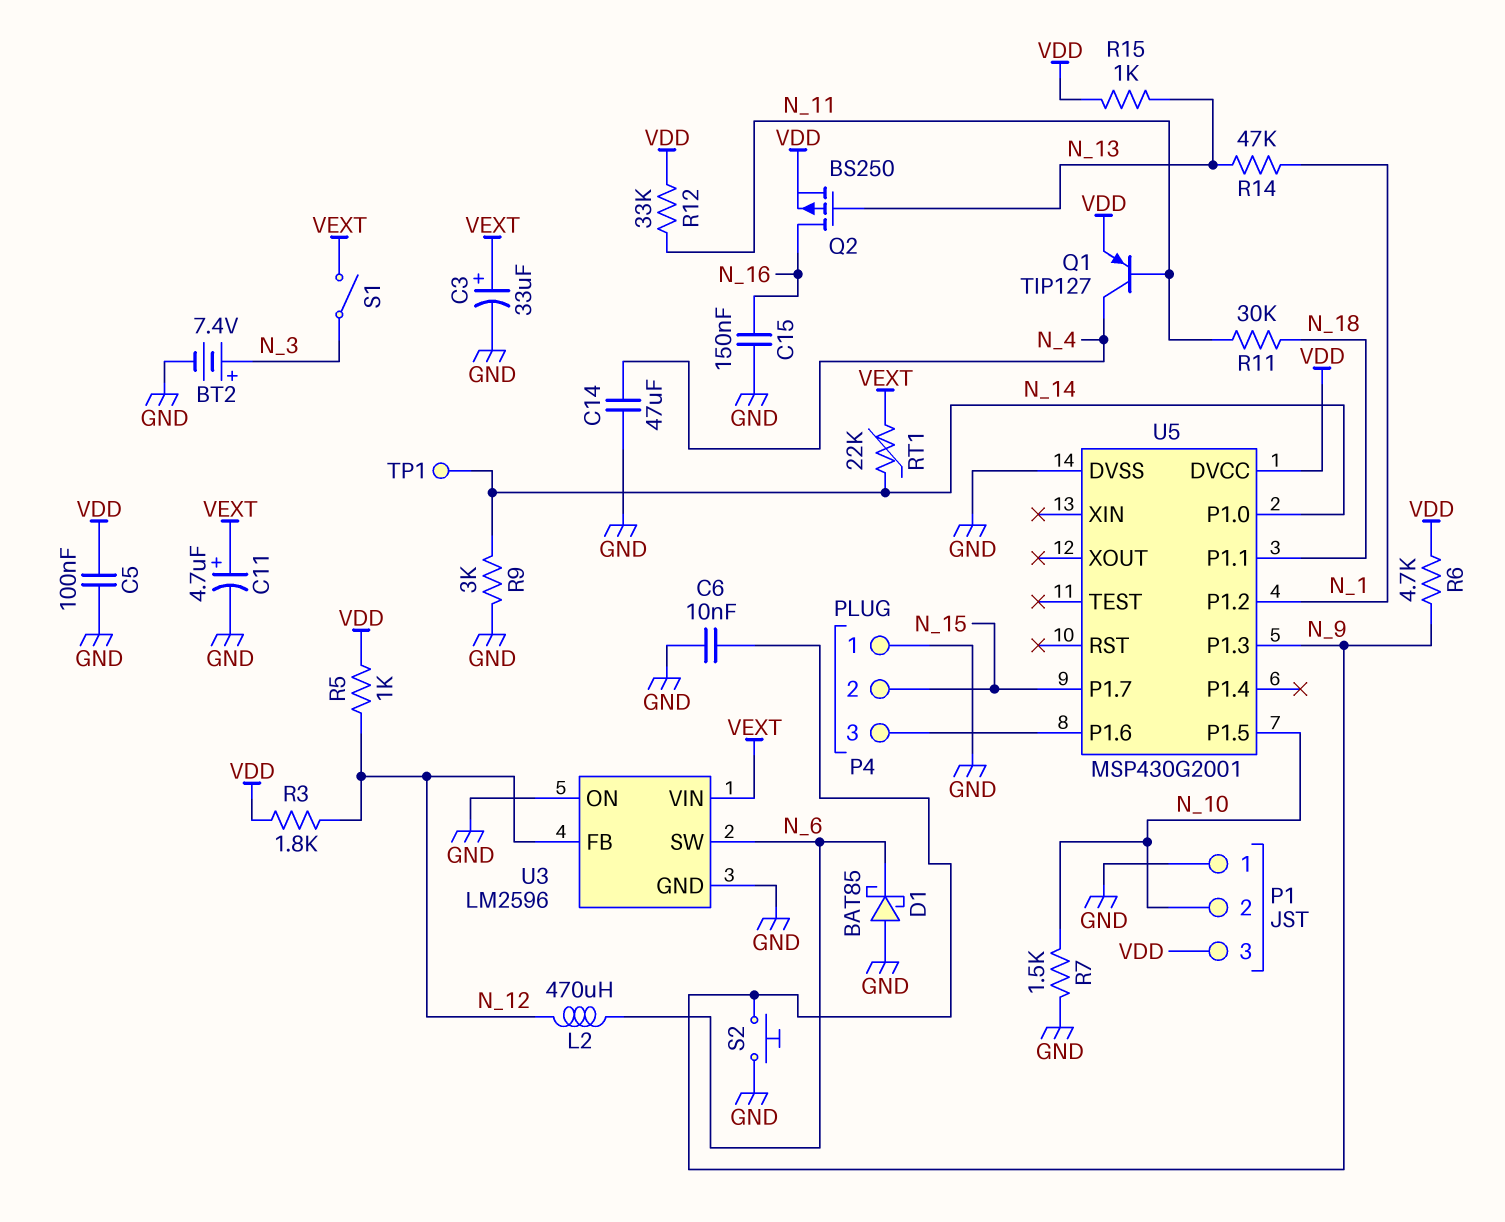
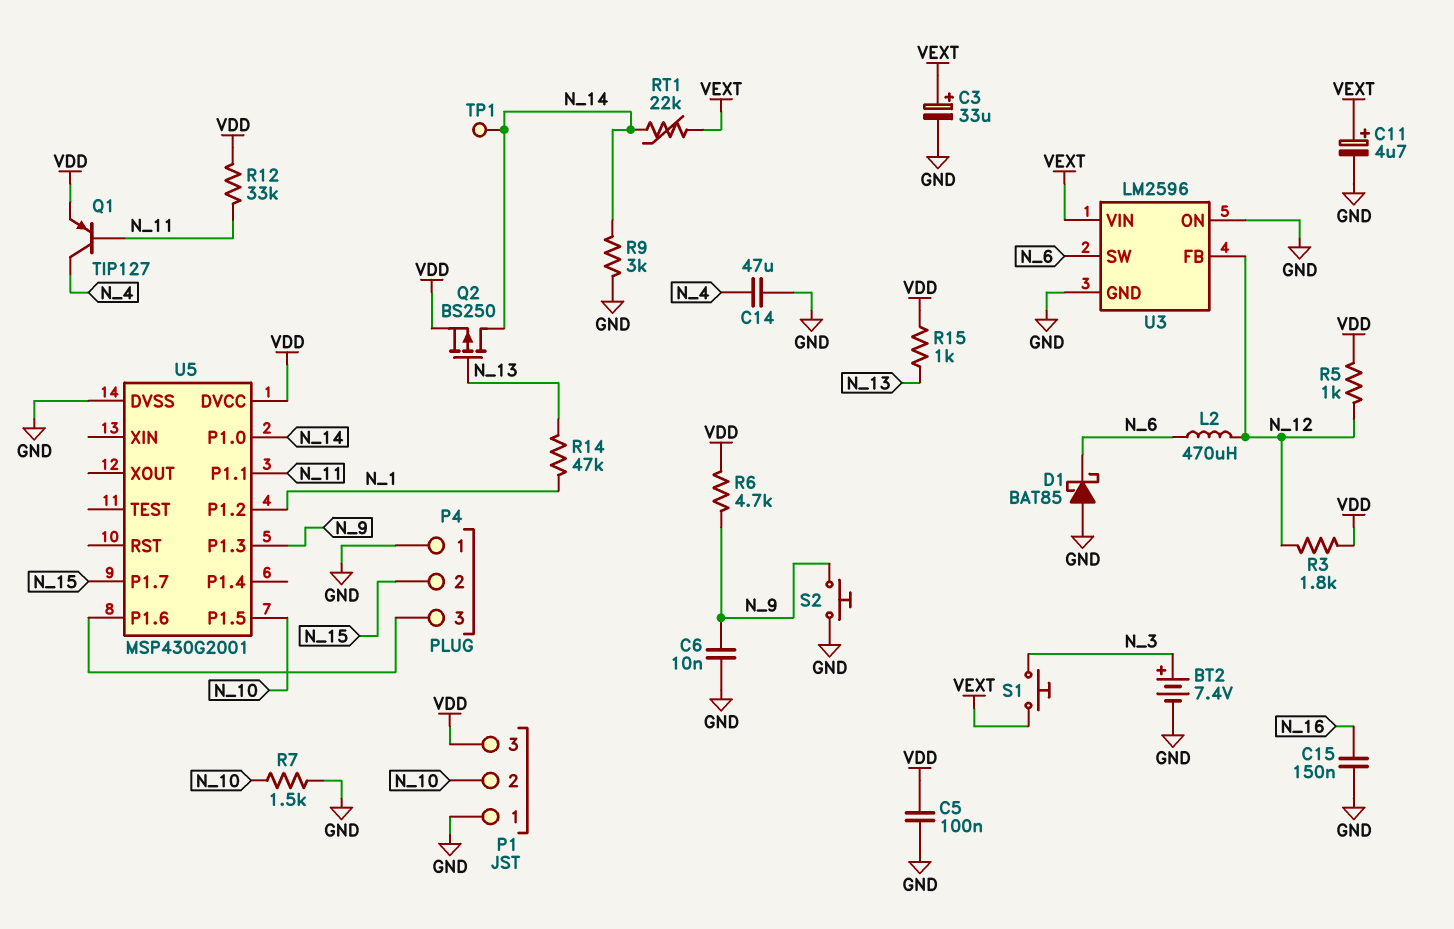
Q2: PMOS BS250 (G N_13, D N_16, S VDD) -> PMOS BS250 (G N_13, D N_14, S VDD)
R11: 30k (N_11, N_18) -> none
S1: switch (N_3, VEXT) -> button (N_3, VEXT)
U5 pin P1.1: N_18 -> N_11

